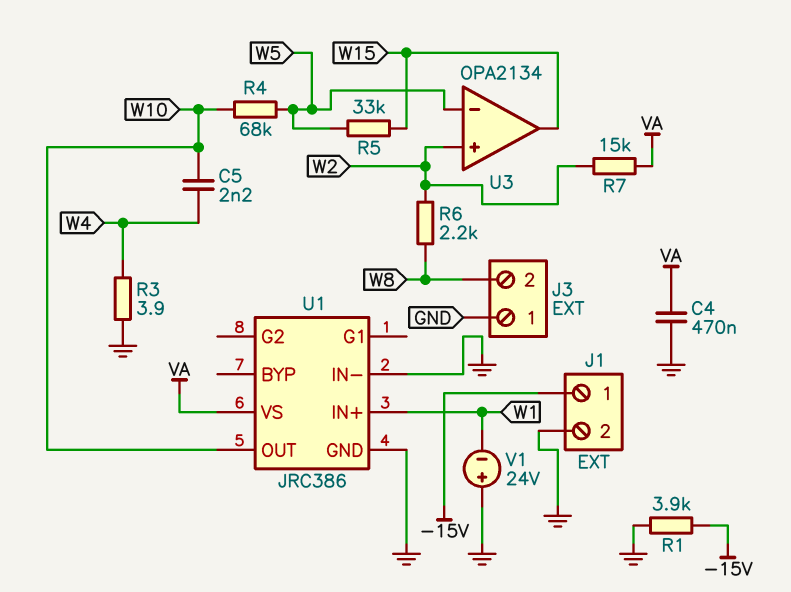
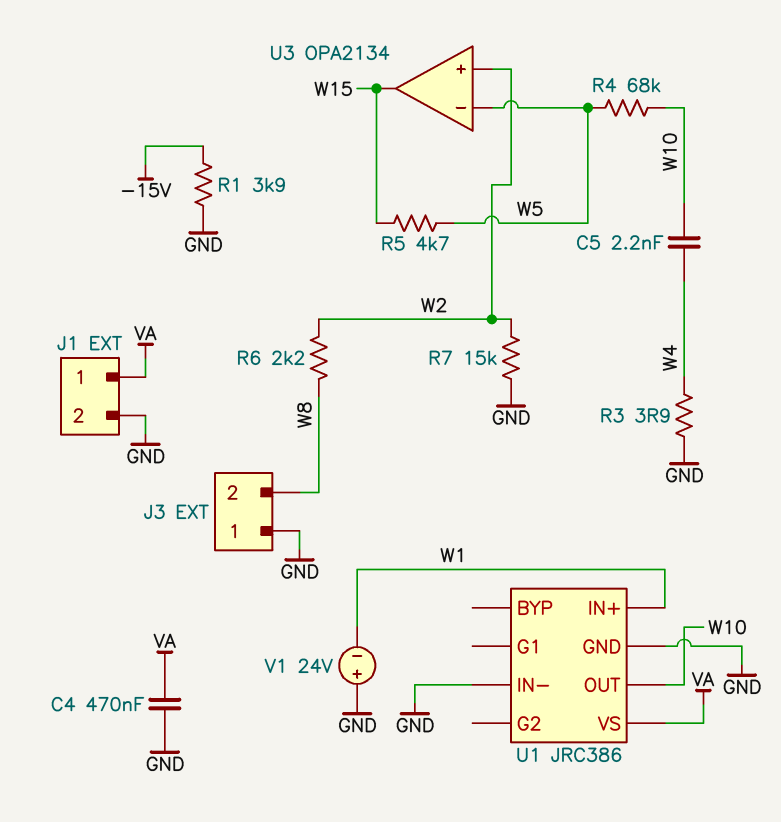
J1 pin 1: -15V -> VA
R5: 33k (W5, W15) -> 4.7k (W5, W15)
R7: 15k (VA, W2) -> 15k (GND, W2)

